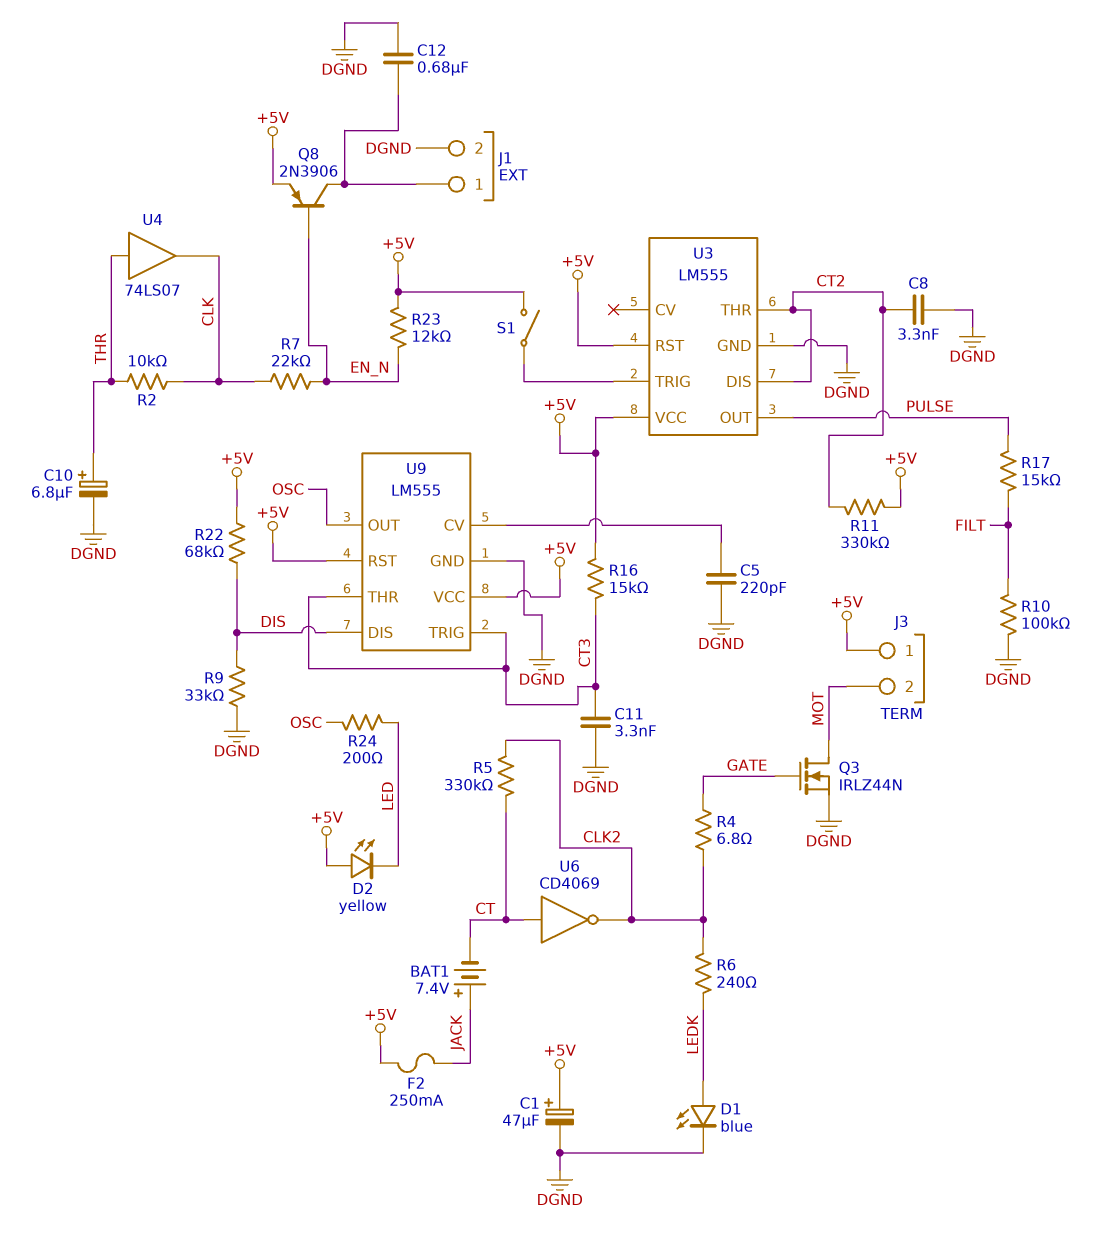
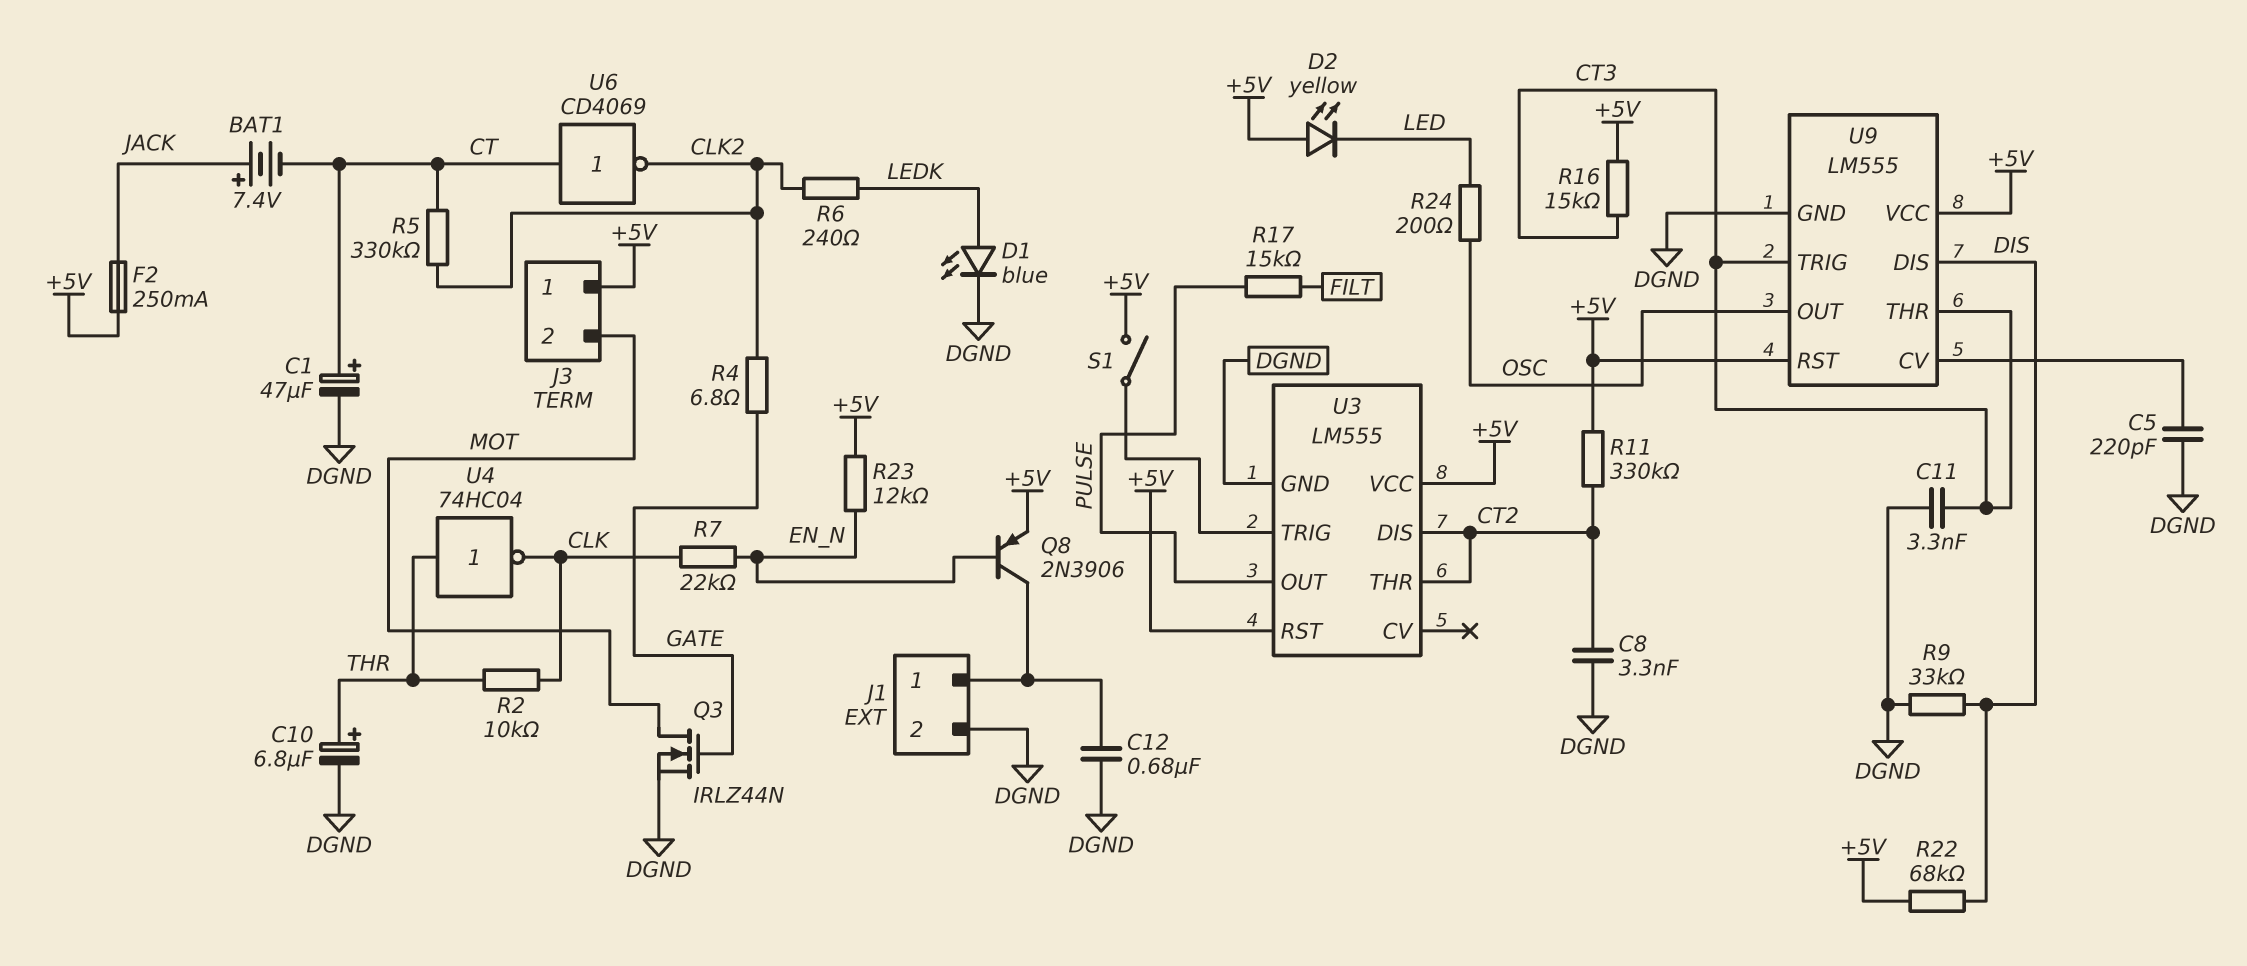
C1: 47uF (plus +5V, minus DGND) -> 47uF (plus CT, minus DGND)
R10: 100k (DGND, FILT) -> none
U4: buffer 74LS07 (in THR, out CLK) -> NOT 74HC04 (in THR, out CLK)

